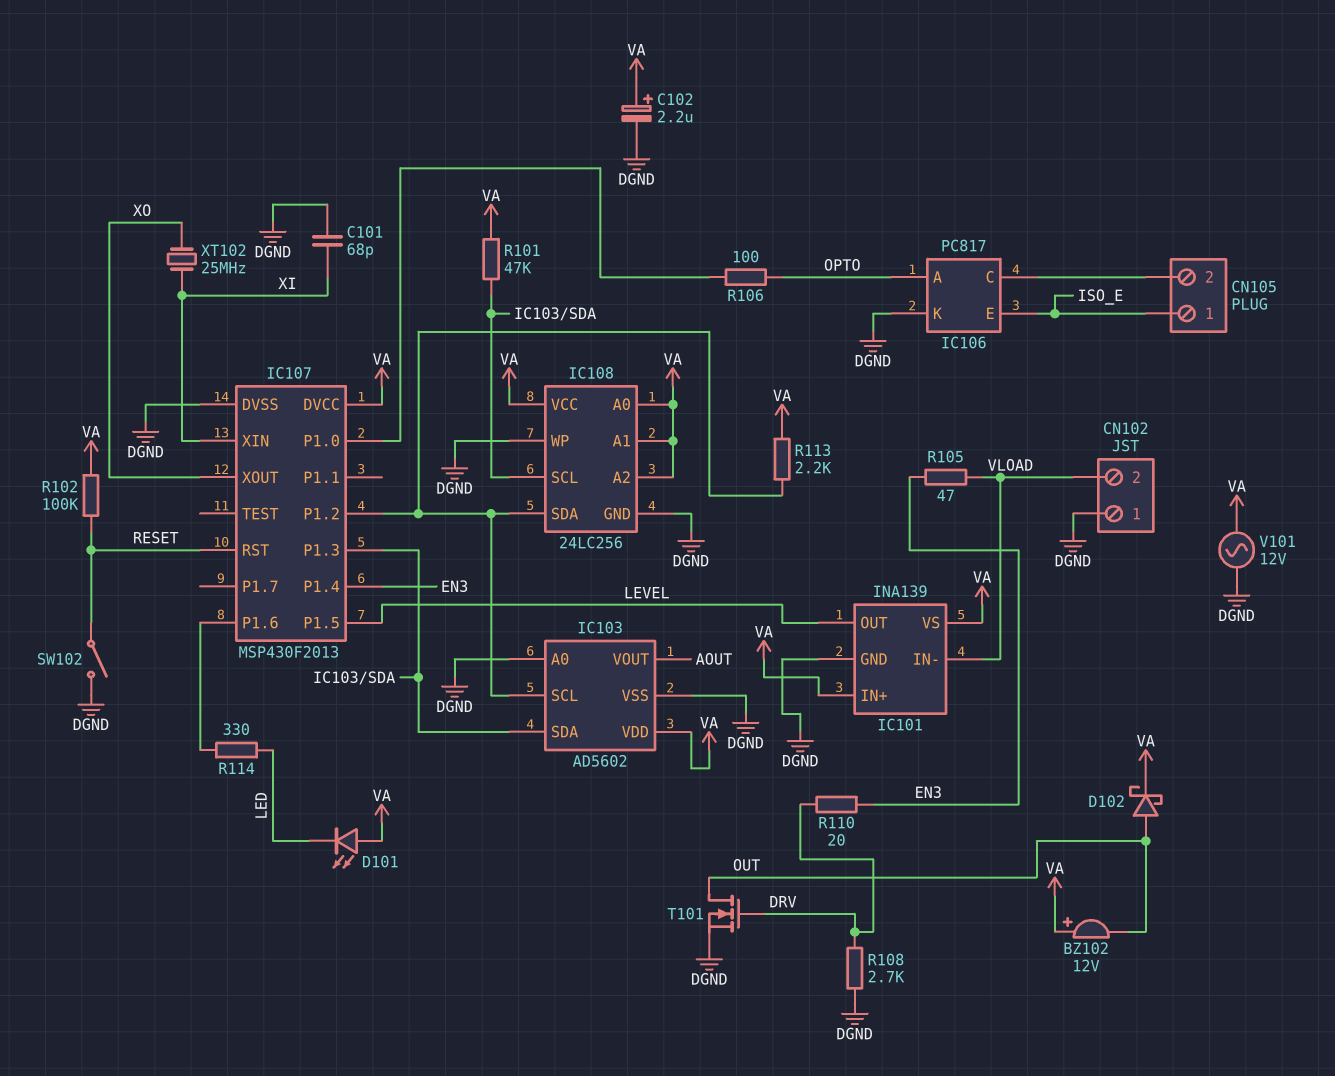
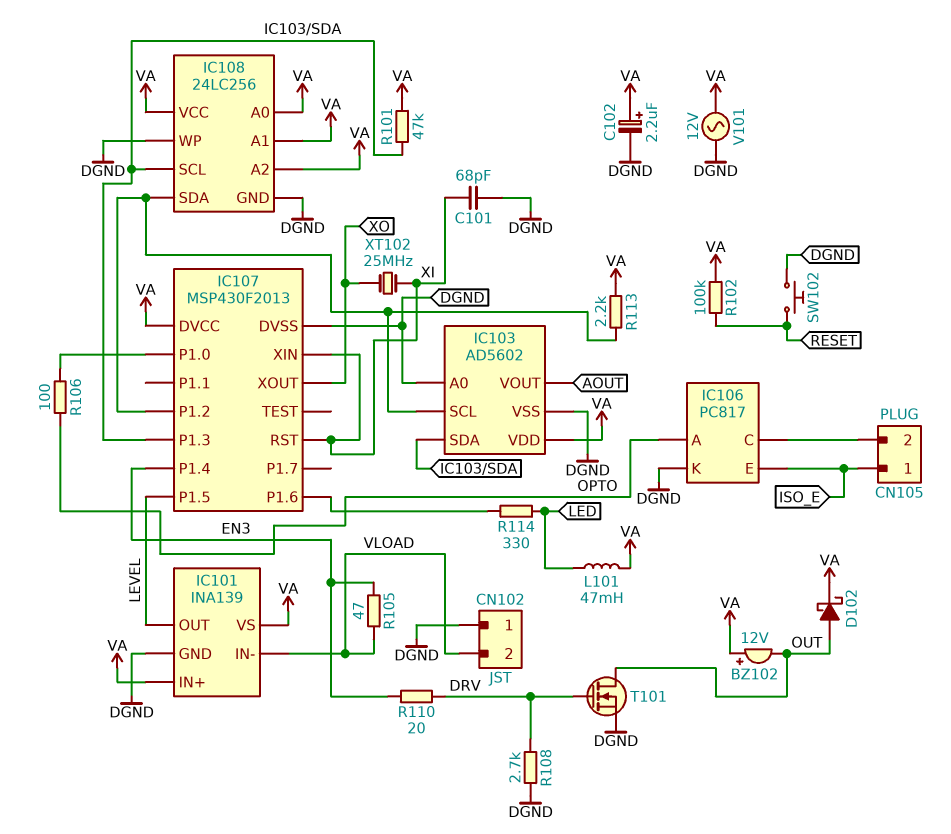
D101: LED (A VA, K LED) -> none
IC107 pin RST: RESET -> XI
L101: none -> 47mH (LED, VA)
SW102: switch (DGND, RESET) -> button (DGND, RESET)

